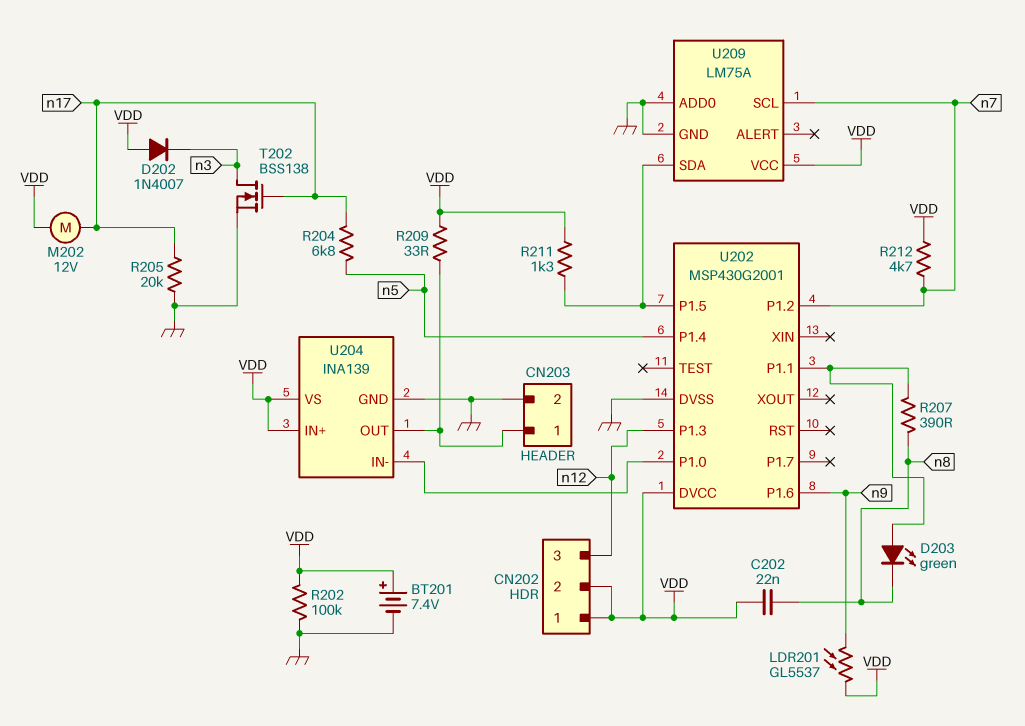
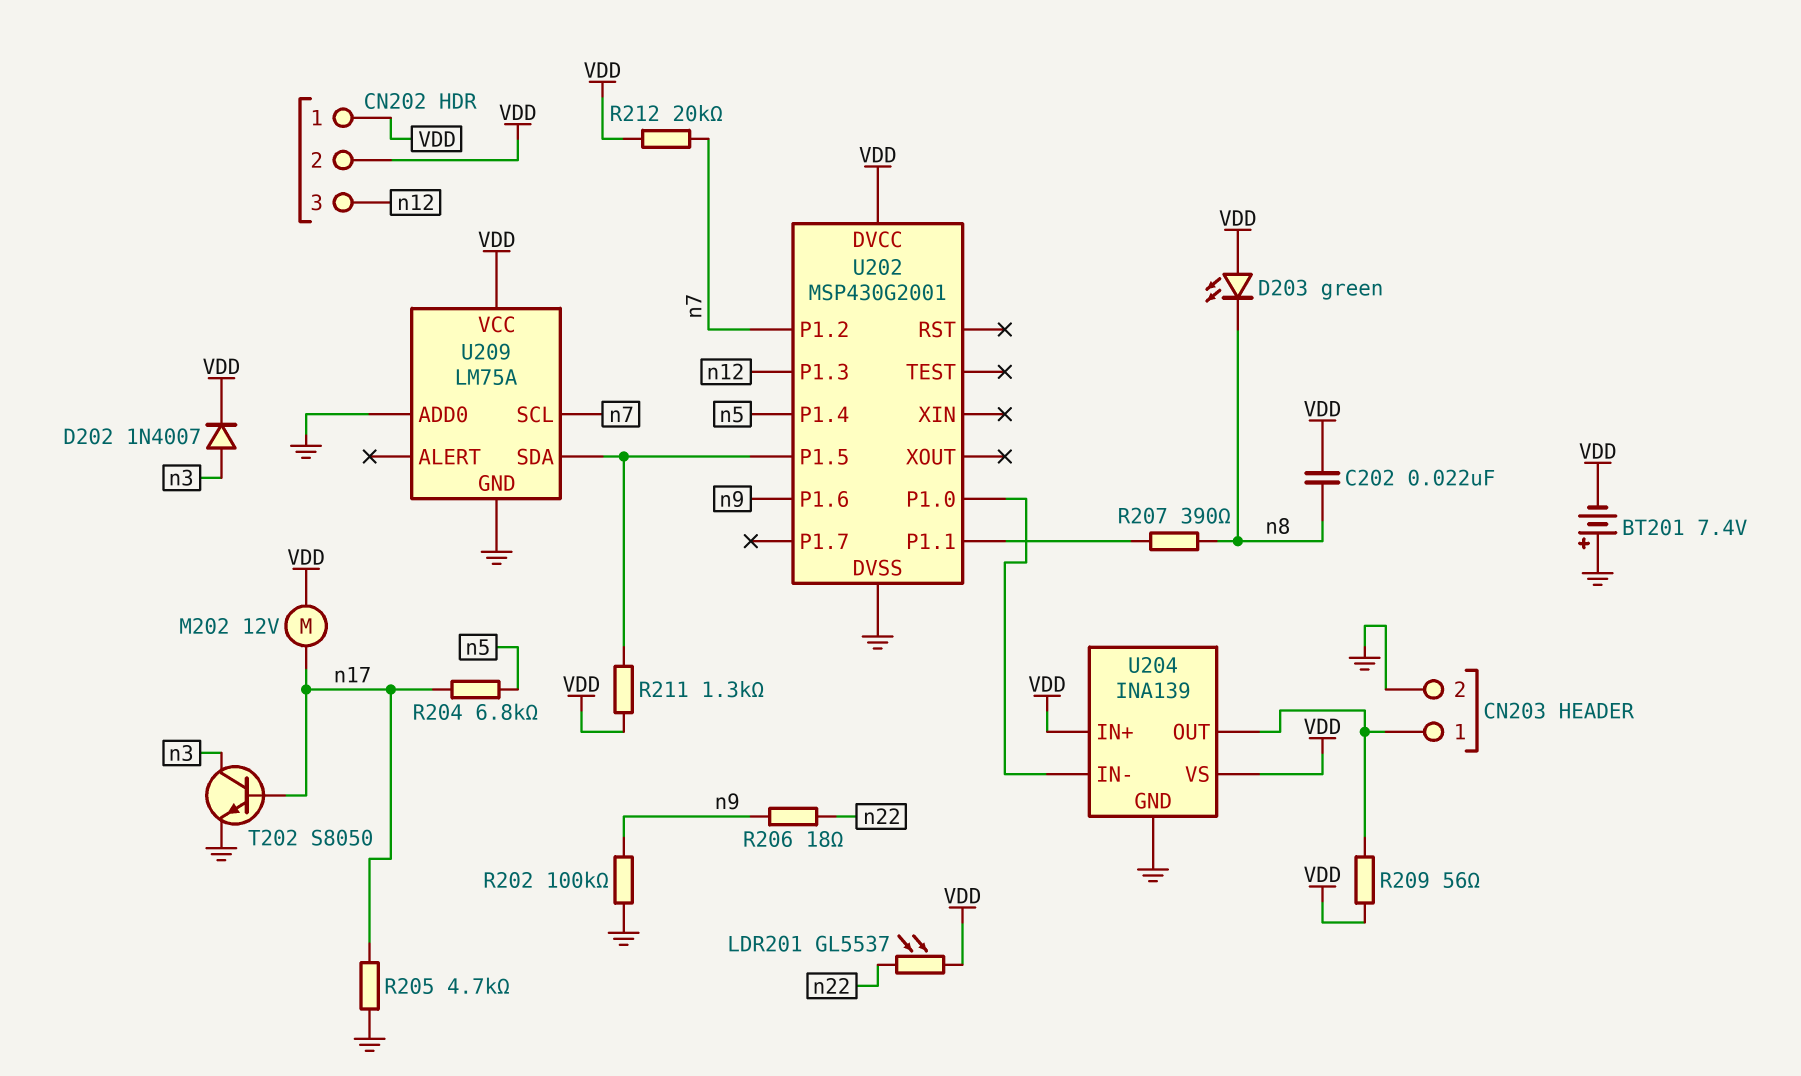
BT201: 7.4V (plus VDD, minus GND) -> 7.4V (plus GND, minus VDD)
D202: diode 1N4007 (A VDD, K n3) -> diode 1N4007 (A n3, K VDD)
D203: LED green (A U202/P1.1, K n8) -> LED green (A VDD, K n8)
LDR201: GL5537 (VDD, n9) -> GL5537 (VDD, n22)
R202: 100k (GND, VDD) -> 100k (GND, n9)
R205: 20k (GND, n17) -> 4.7k (GND, n17)
R206: none -> 18 (n9, n22)
R209: 33 (CN203/1, VDD) -> 56 (CN203/1, VDD)
R212: 4.7k (VDD, n7) -> 20k (VDD, n7)
T202: NMOS BSS138 (G n17, D n3, S GND) -> NPN S8050 (B n17, C n3, E GND)

